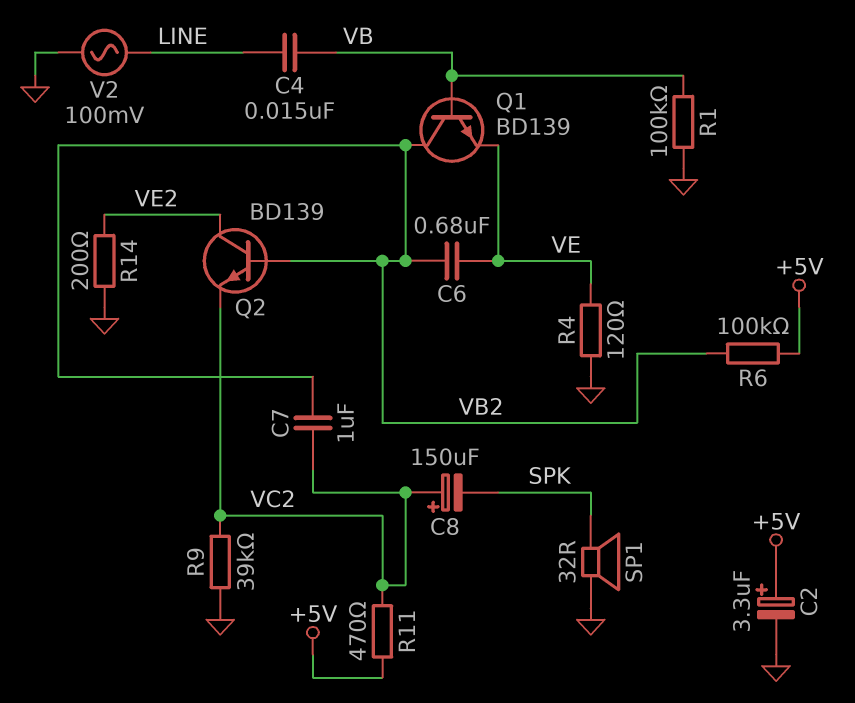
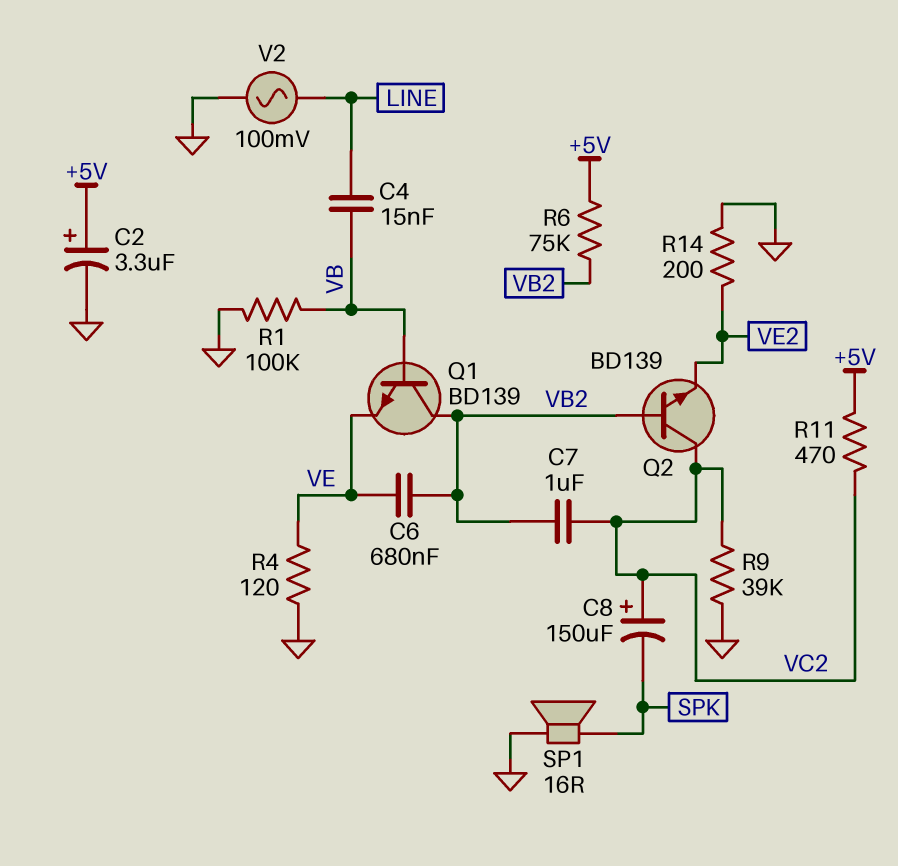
Q2: NPN BD139 (B VB2, C VE2, E VC2) -> NPN BD139 (B VB2, C VC2, E VE2)
R6: 100k (+5V, VB2) -> 75k (+5V, VB2)
SP1: speaker 32R (GND, SPK) -> speaker 16R (GND, SPK)

